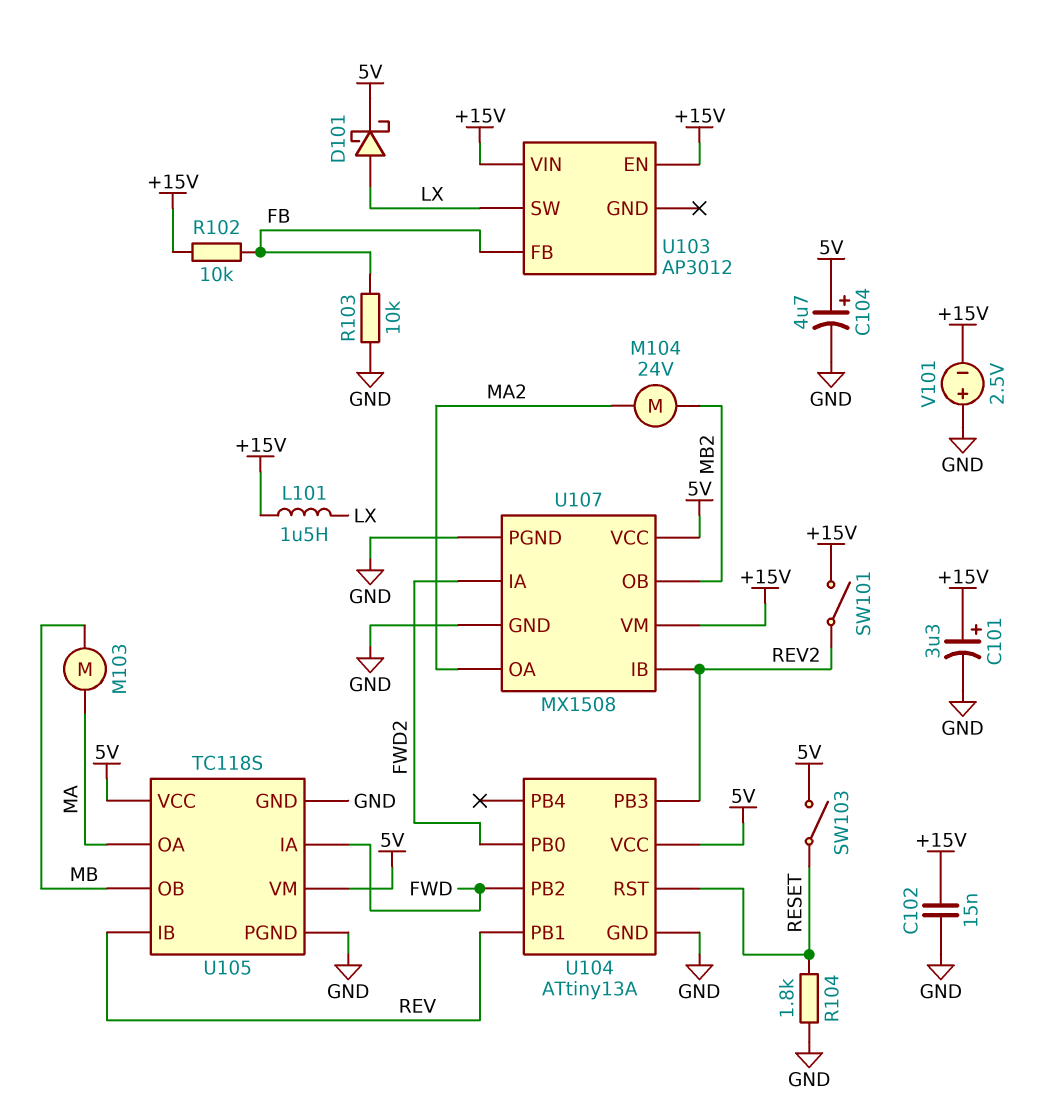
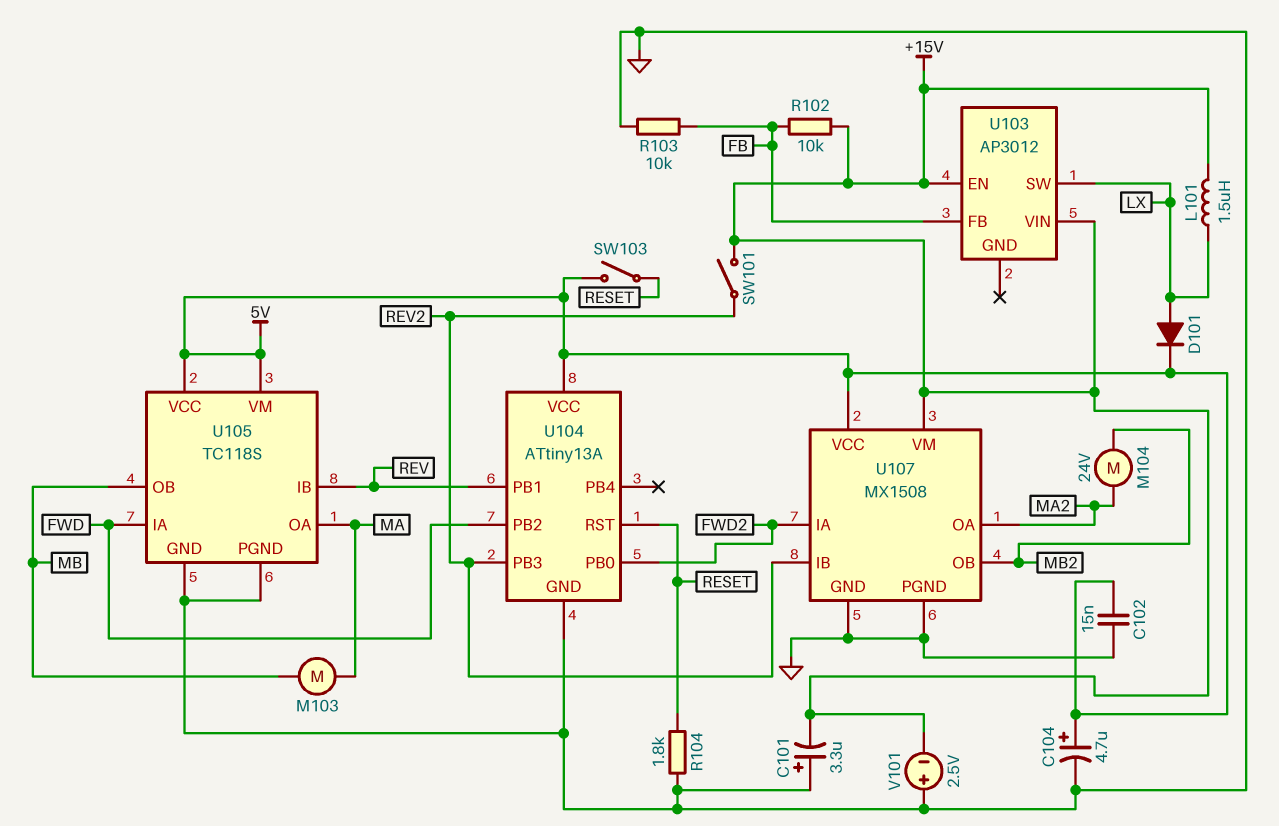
C101: 3.3uF (plus +15V, minus GND) -> 3.3uF (plus GND, minus +15V)
C102: 15nF (+15V, GND) -> 15nF (5V, GND)
D101: schottky (A LX, K 5V) -> diode (A LX, K 5V)

